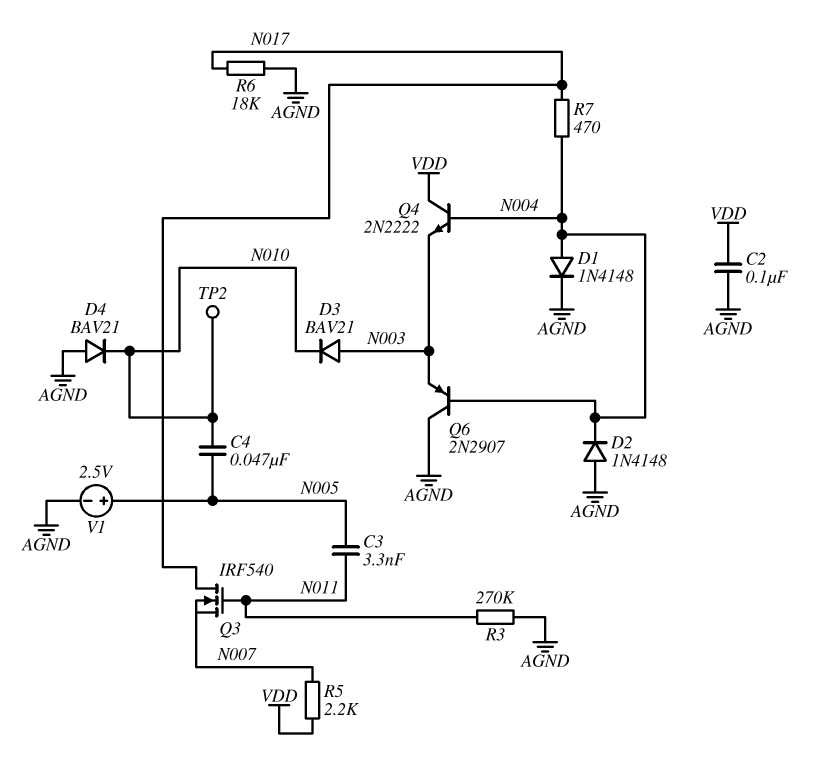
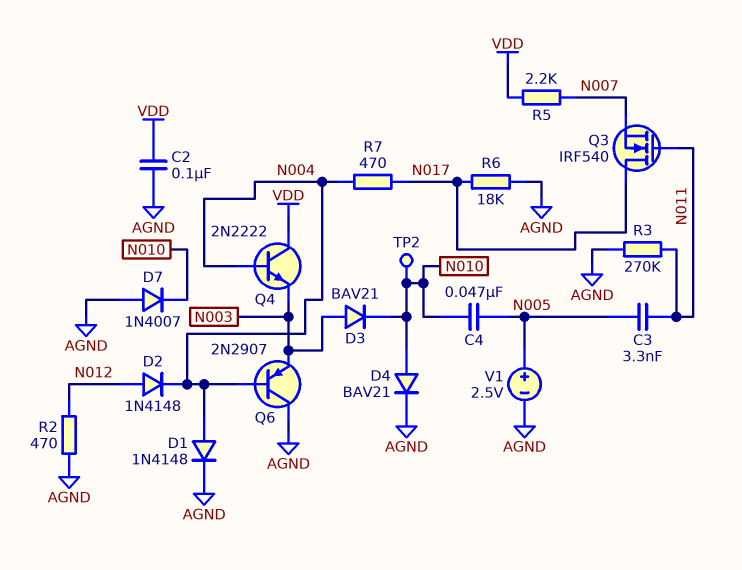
D2: diode 1N4148 (A AGND, K N004) -> diode 1N4148 (A N012, K N004)
D4: diode BAV21 (A AGND, K N010) -> diode BAV21 (A N010, K AGND)
D7: none -> diode 1N4007 (A AGND, K N010)
R2: none -> 470 (AGND, N012)

